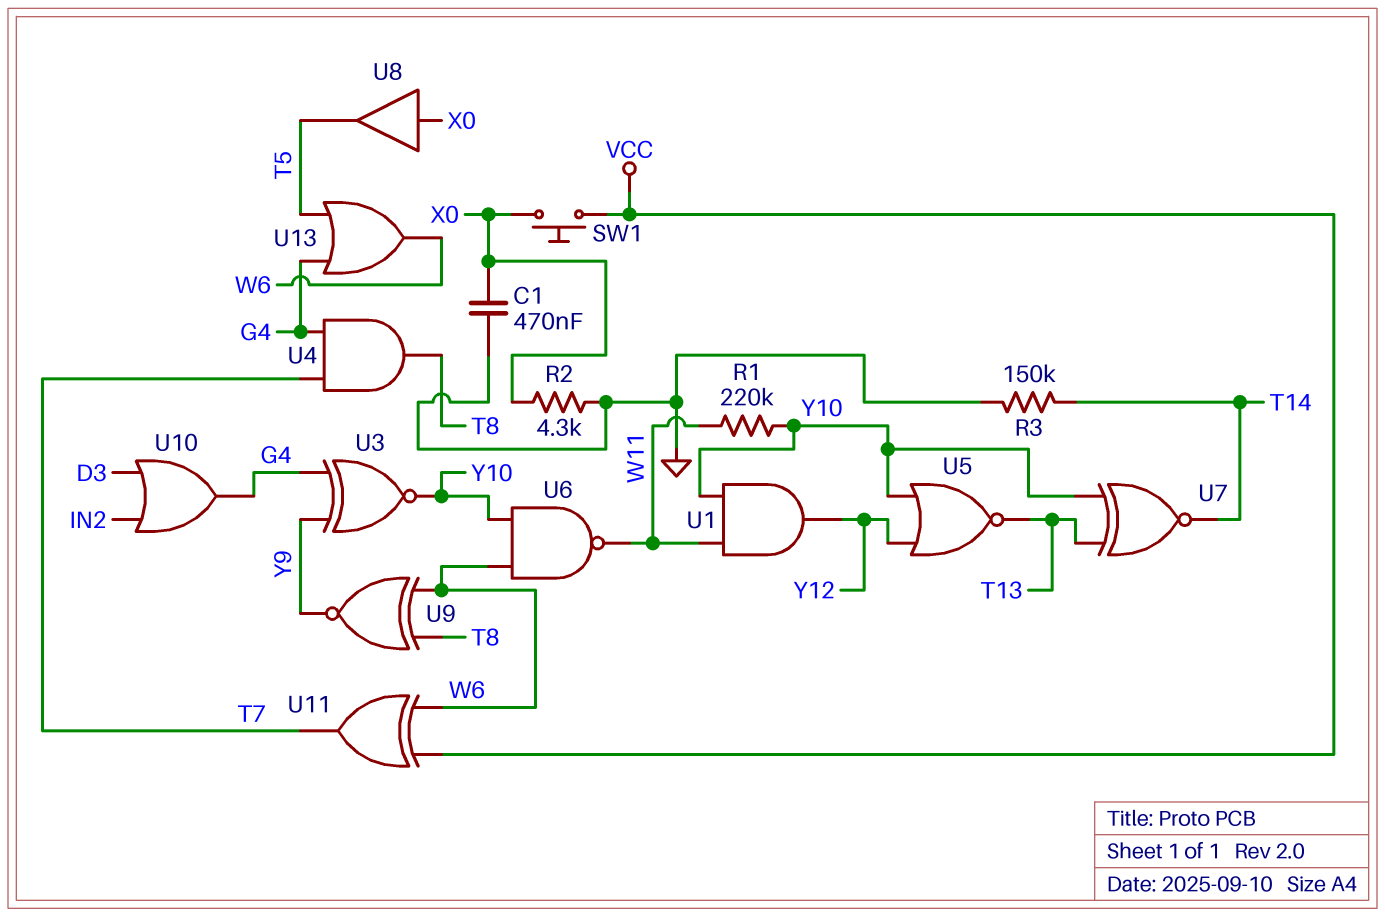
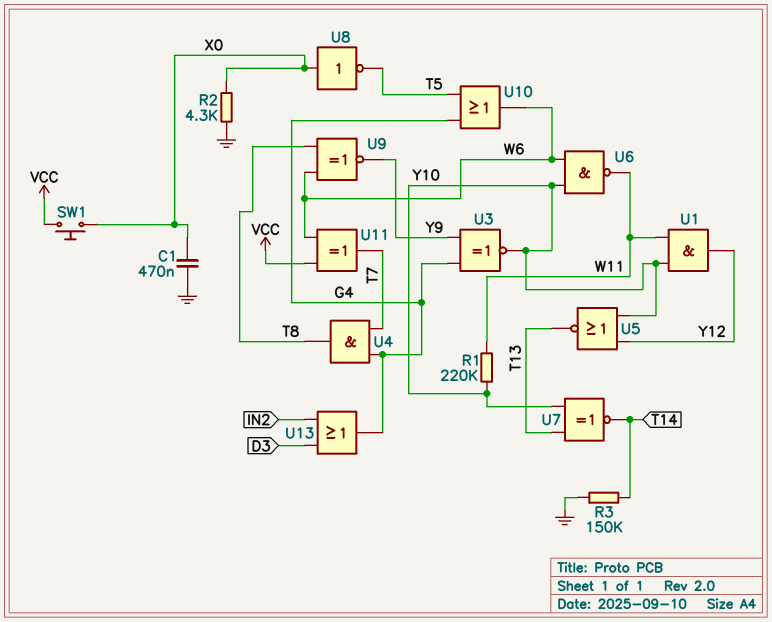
U8: buffer (in X0, out T5) -> NOT (in X0, out T5)
U10: OR (in D3, in IN2, out G4) -> OR (in G4, in T5, out W6)
U13: OR (in G4, in T5, out W6) -> OR (in D3, in IN2, out G4)

